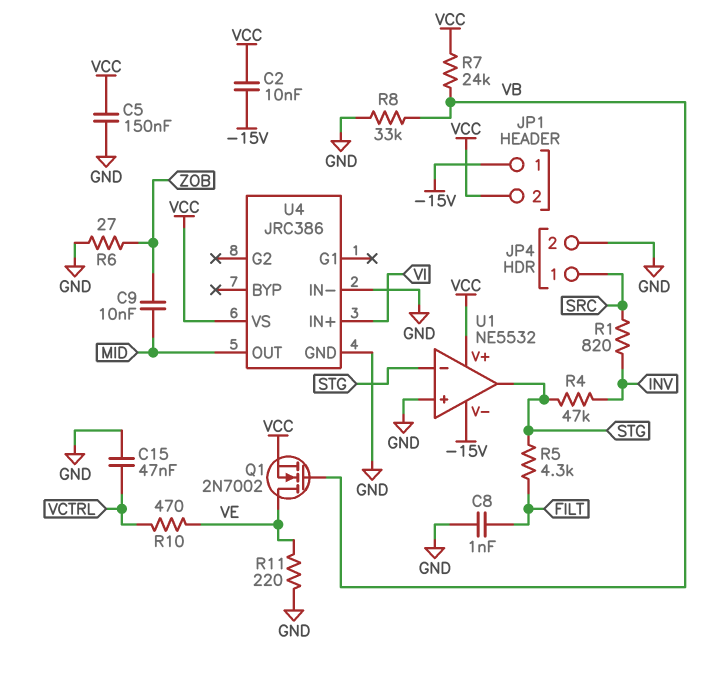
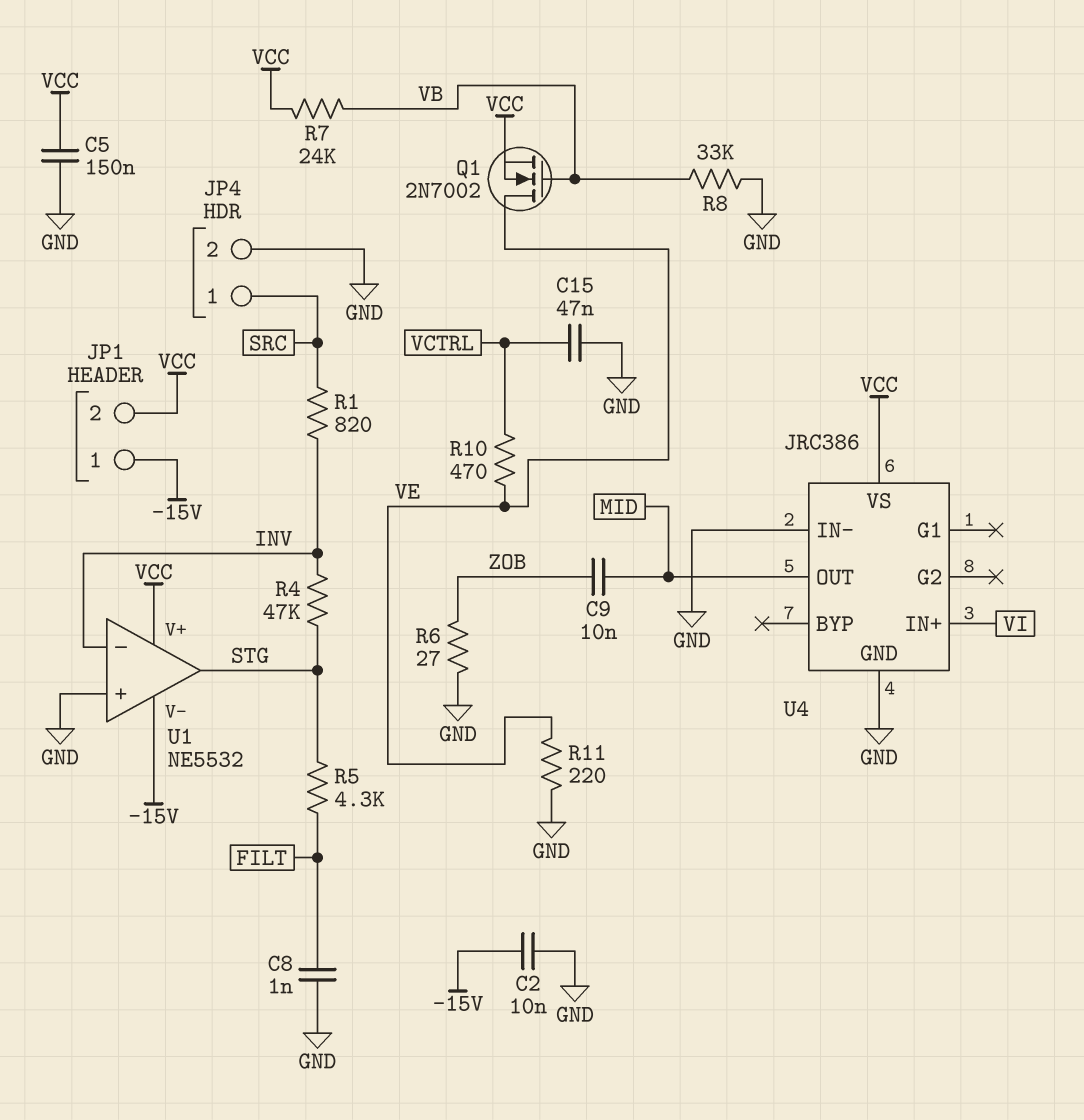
C2: 10nF (-15V, VCC) -> 10nF (-15V, GND)
U1 pin in-: STG -> INV

